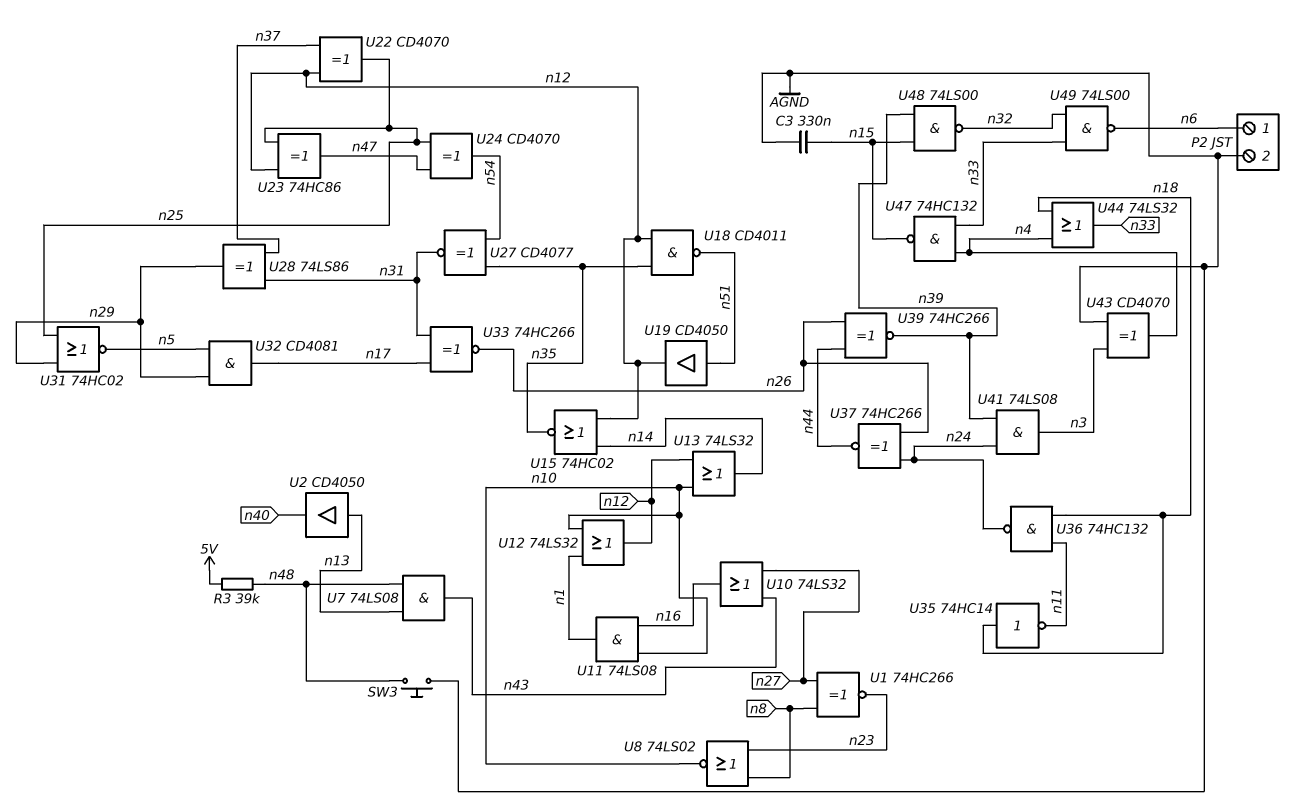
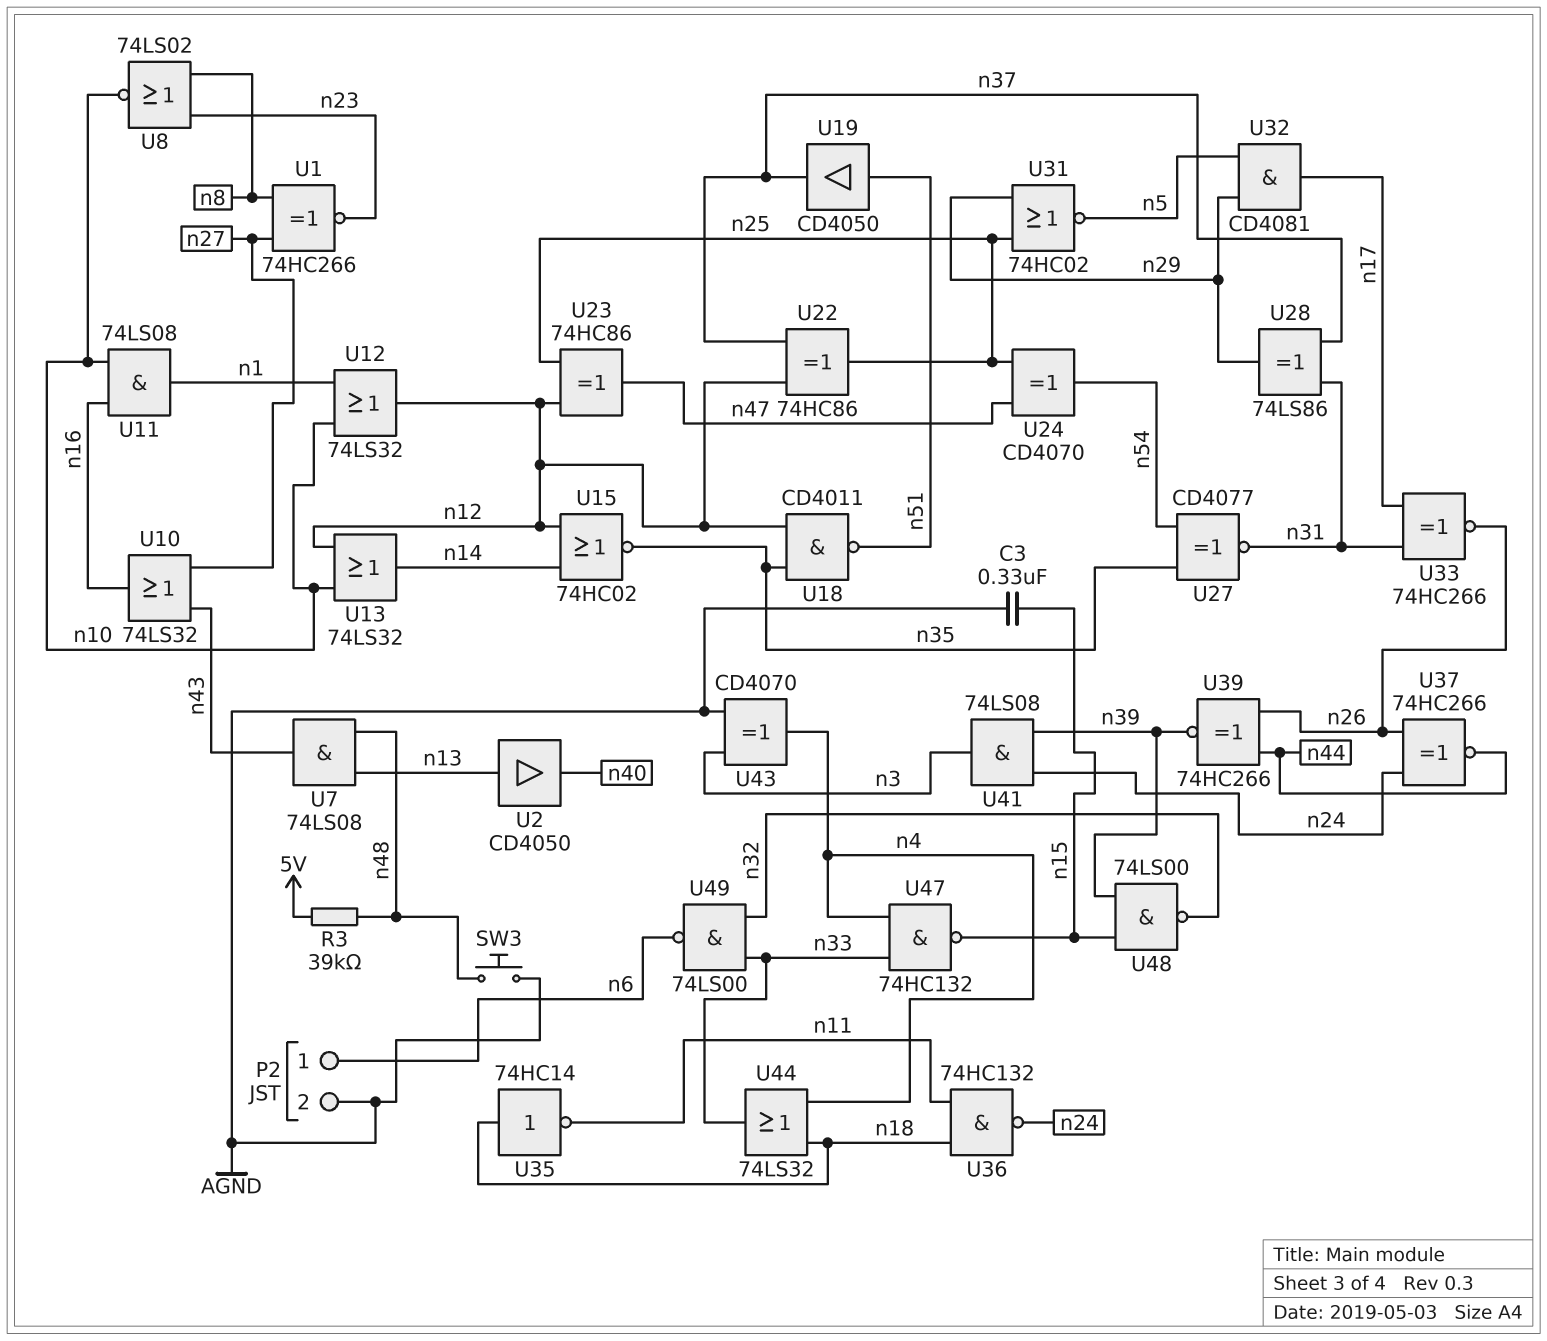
U19: buffer CD4050 (in n51, out n12) -> buffer CD4050 (in n51, out n37)
U22: XOR CD4070 (in n12, in n37, out n25) -> XOR 74HC86 (in n12, in n37, out n25)

